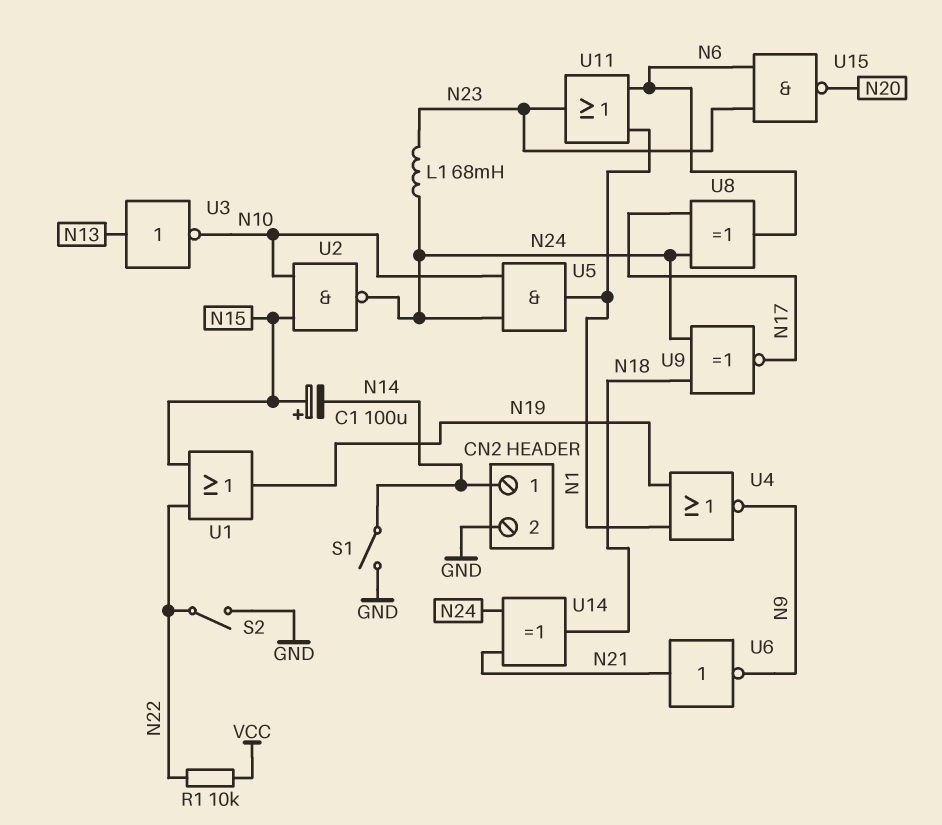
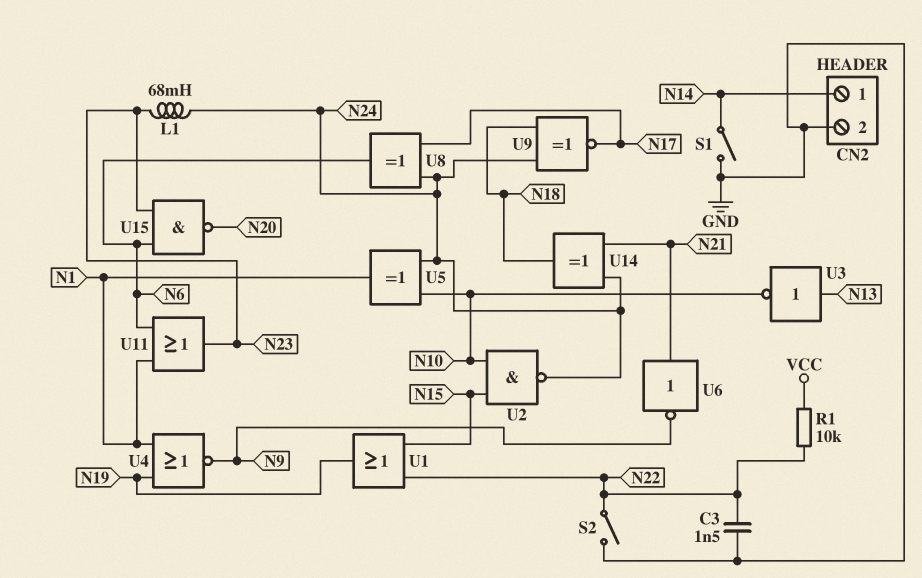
C1: 100uF (plus N15, minus N14) -> none
C3: none -> 1.5nF (GND, N22)
U5: AND (in N10, in N24, out N1) -> XOR (in N10, in N24, out N1)

